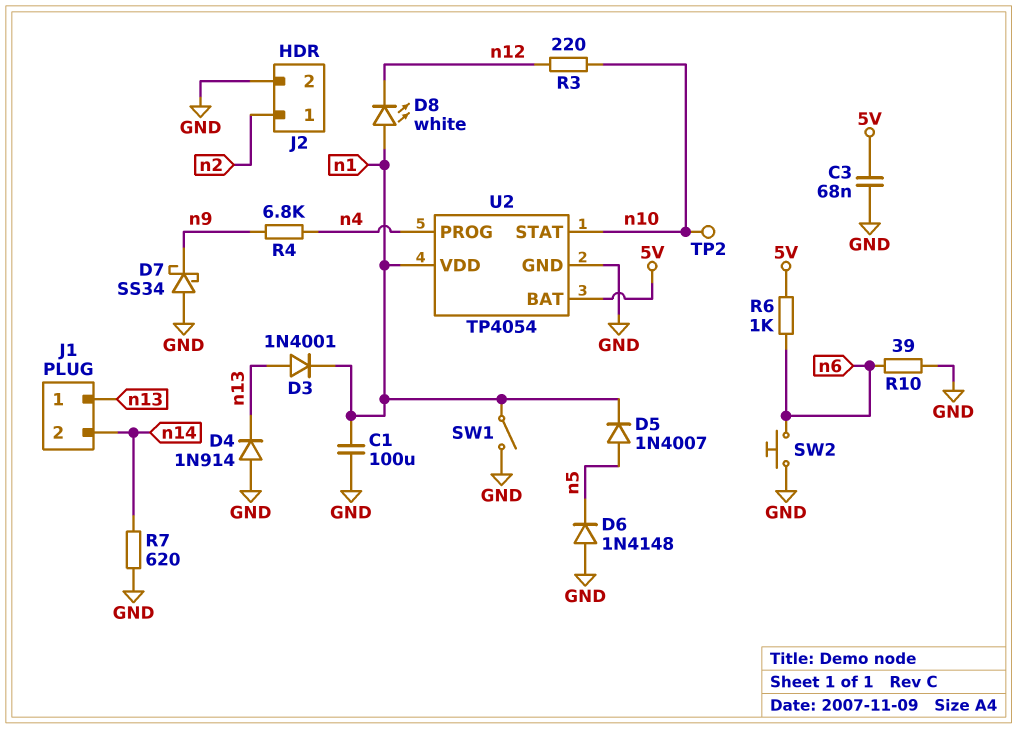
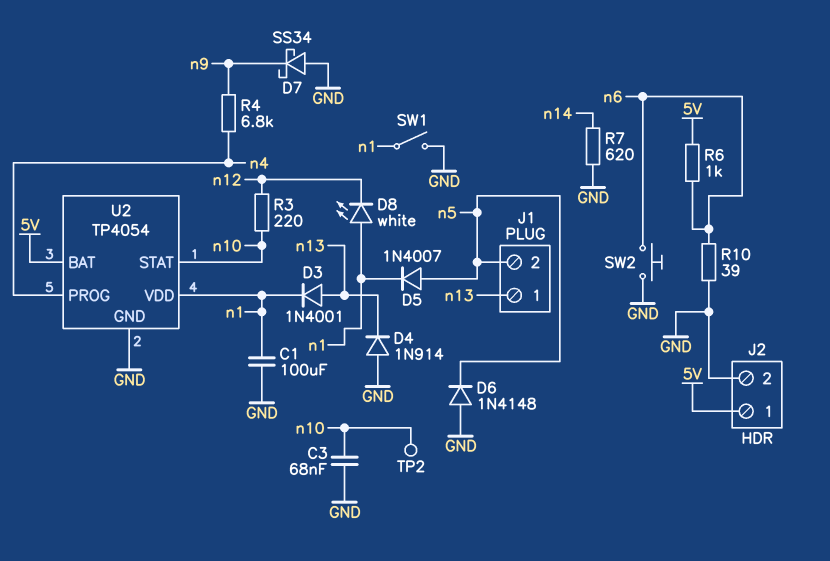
C3: 68nF (5V, GND) -> 68nF (GND, n10)
J1 pin 2: n14 -> n5
J2 pin 1: n2 -> 5V

